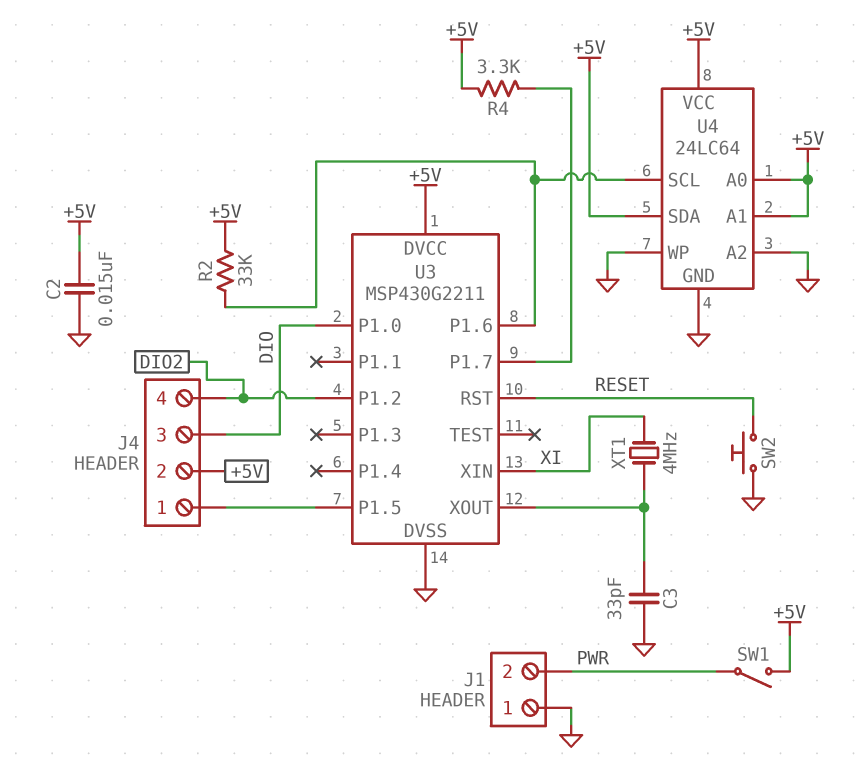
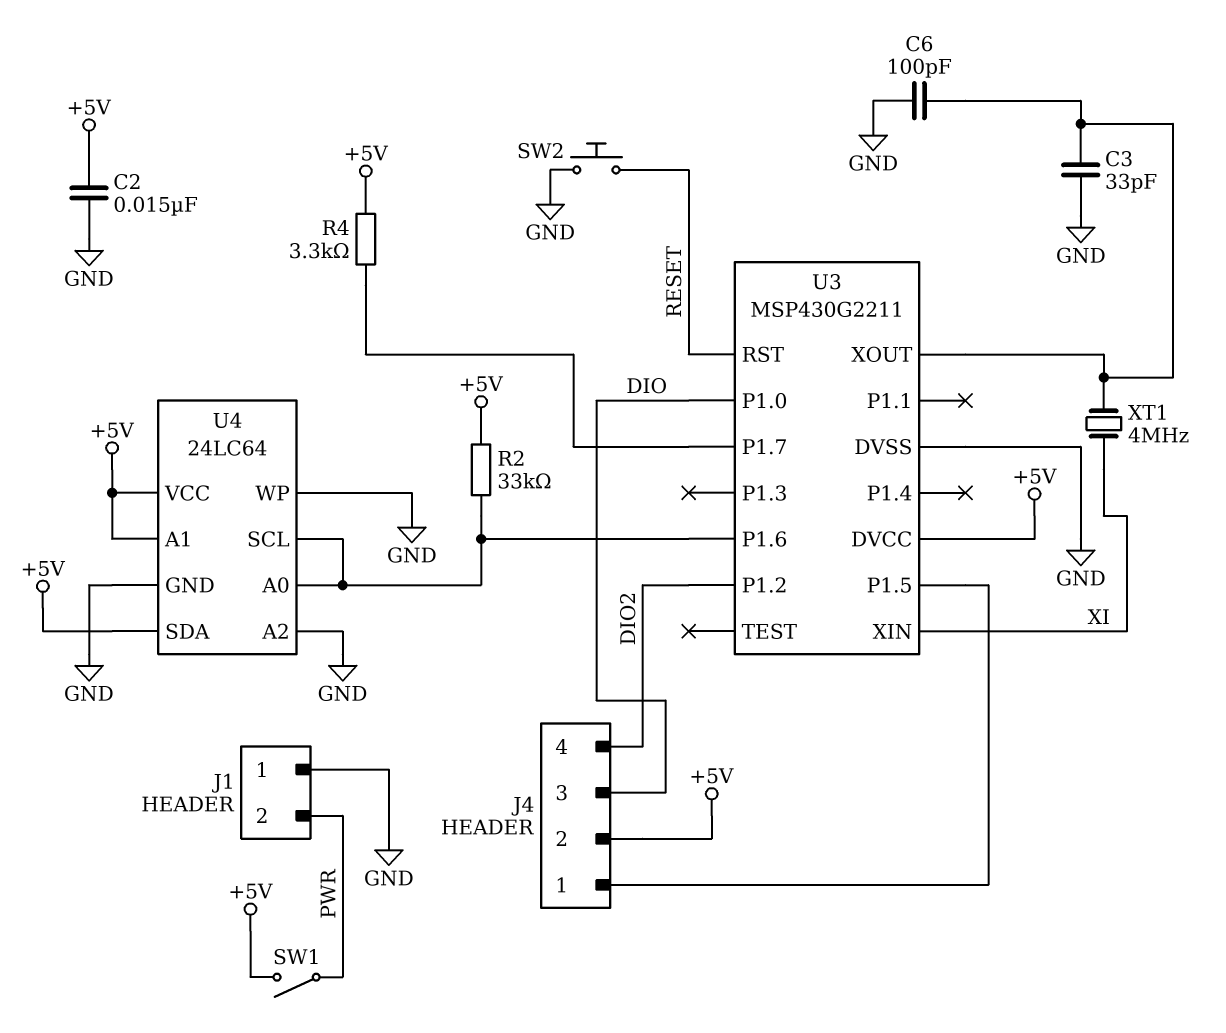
C6: none -> 100pF (GND, U3/XOUT)
U4 pin A0: +5V -> U3/P1.6

